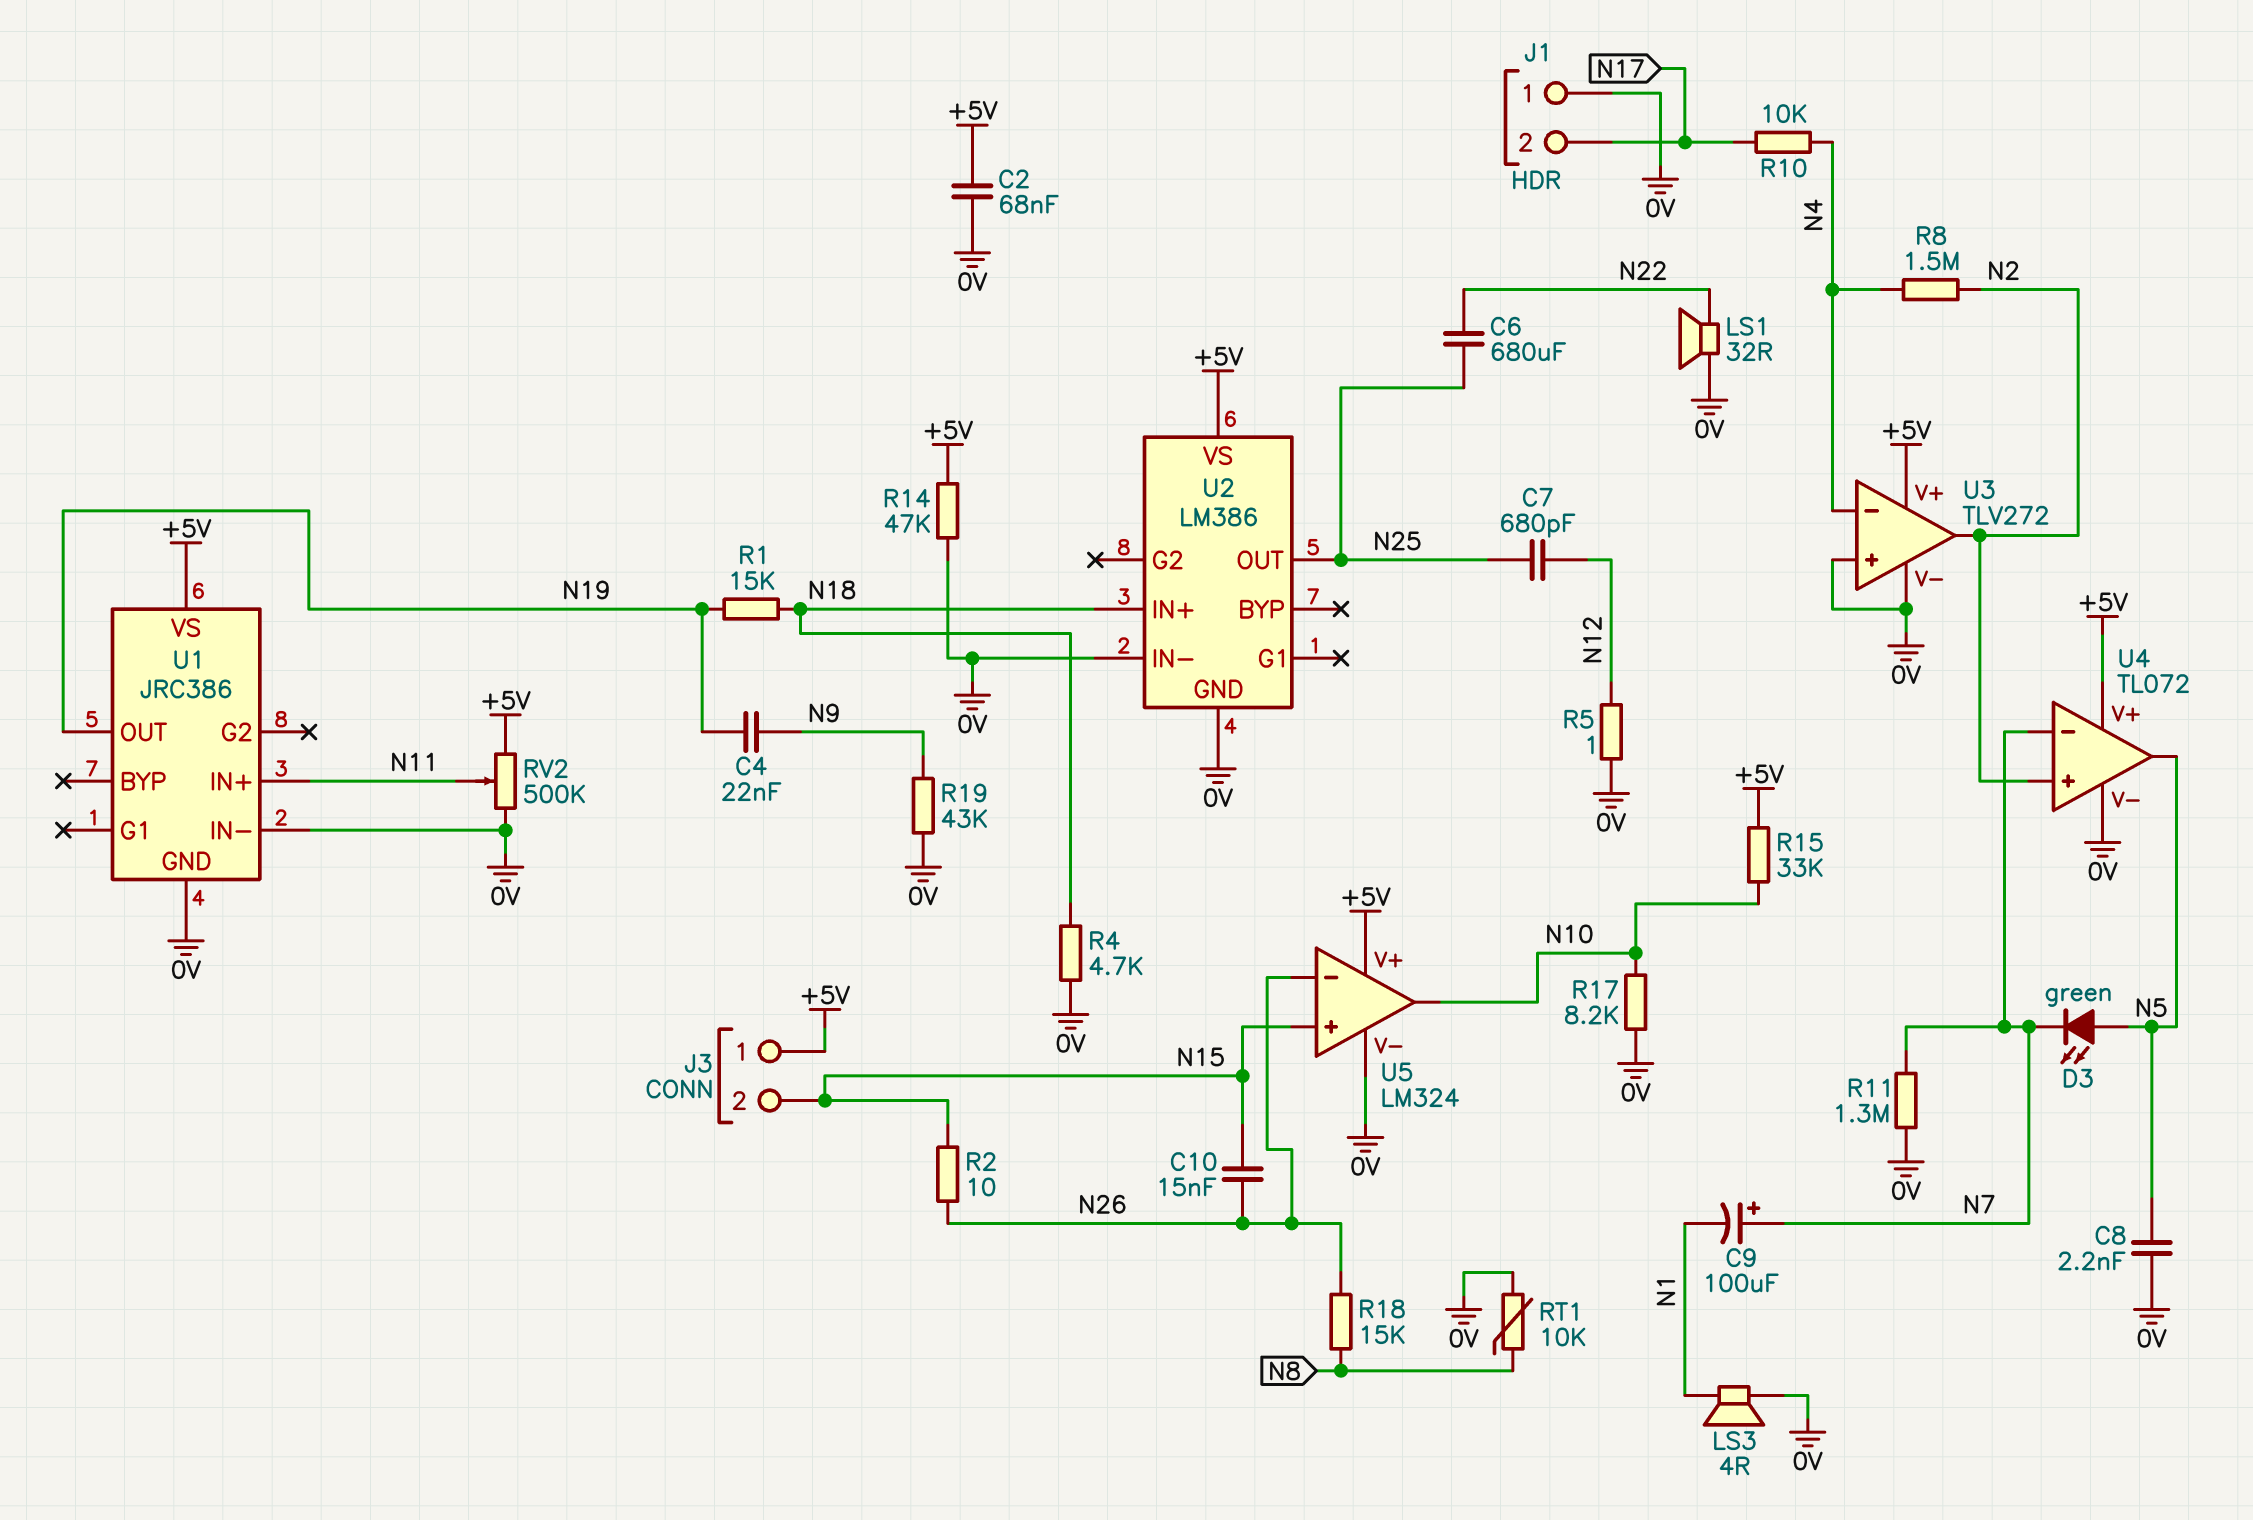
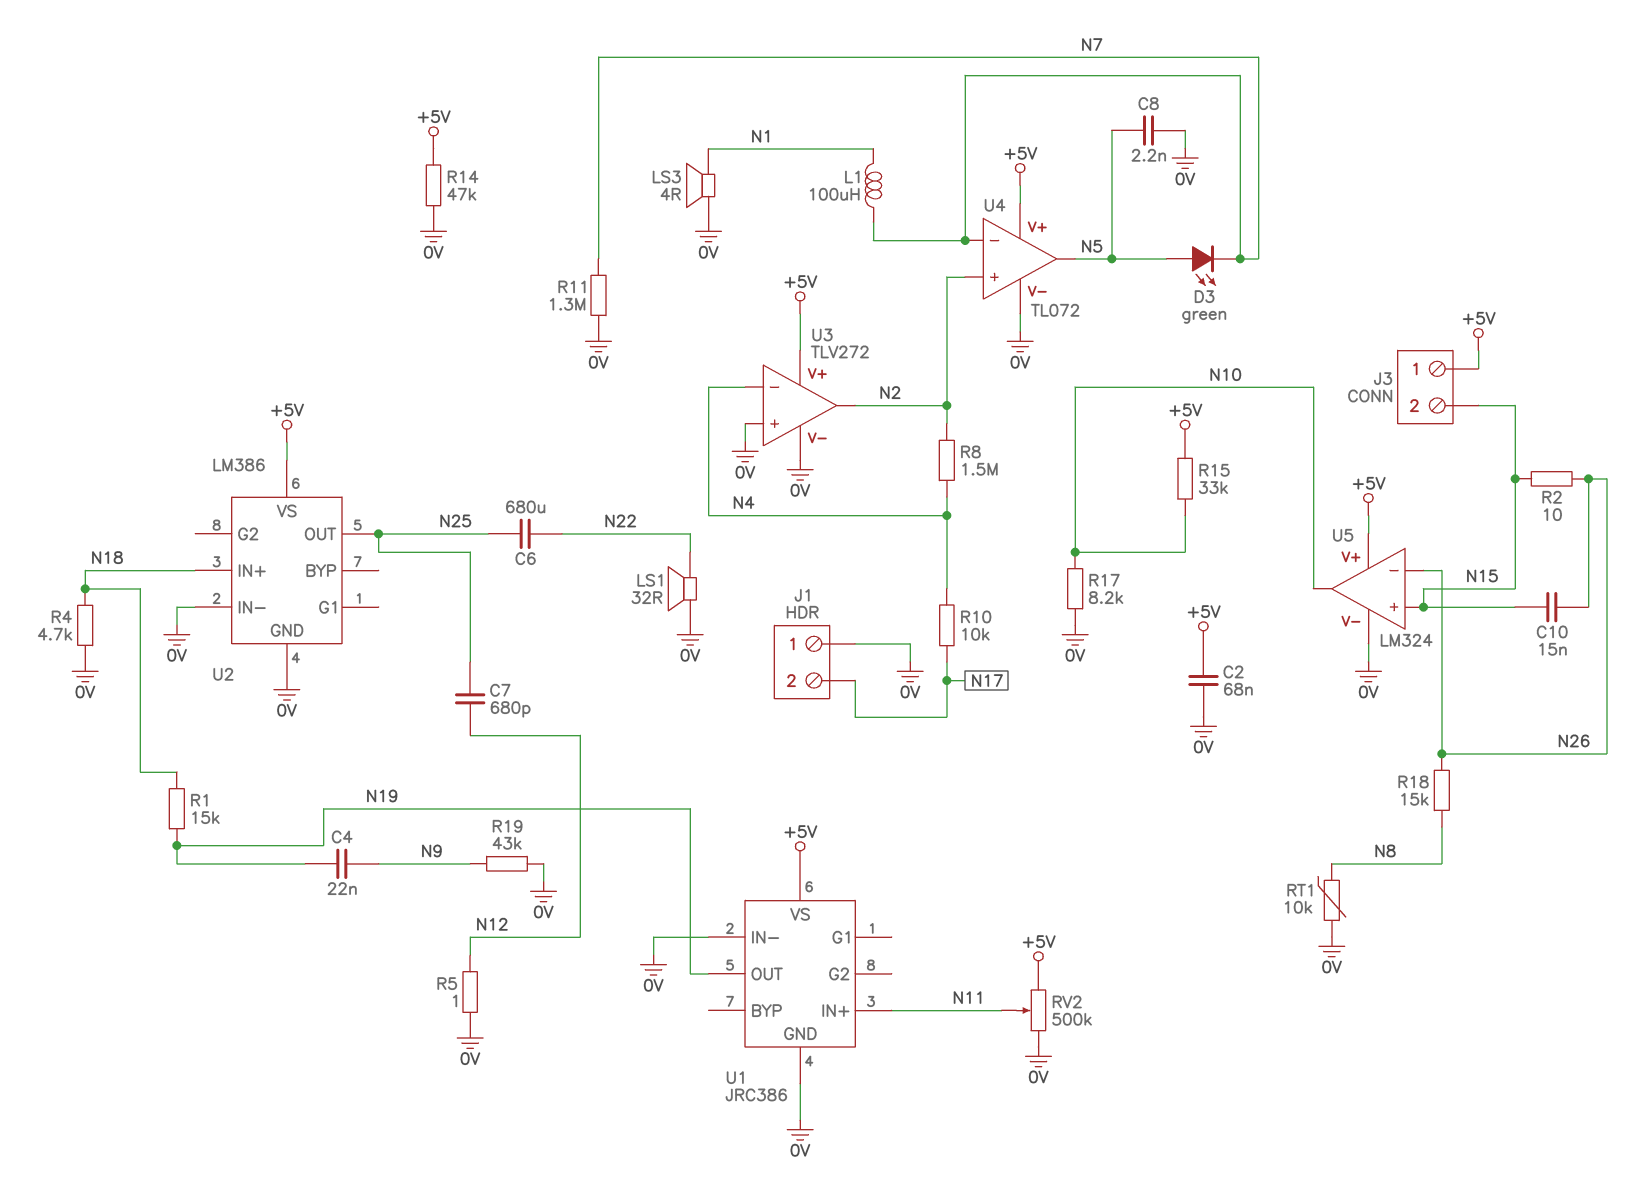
C9: 100uF (plus N7, minus N1) -> none
L1: none -> 100uH (N1, N7)

